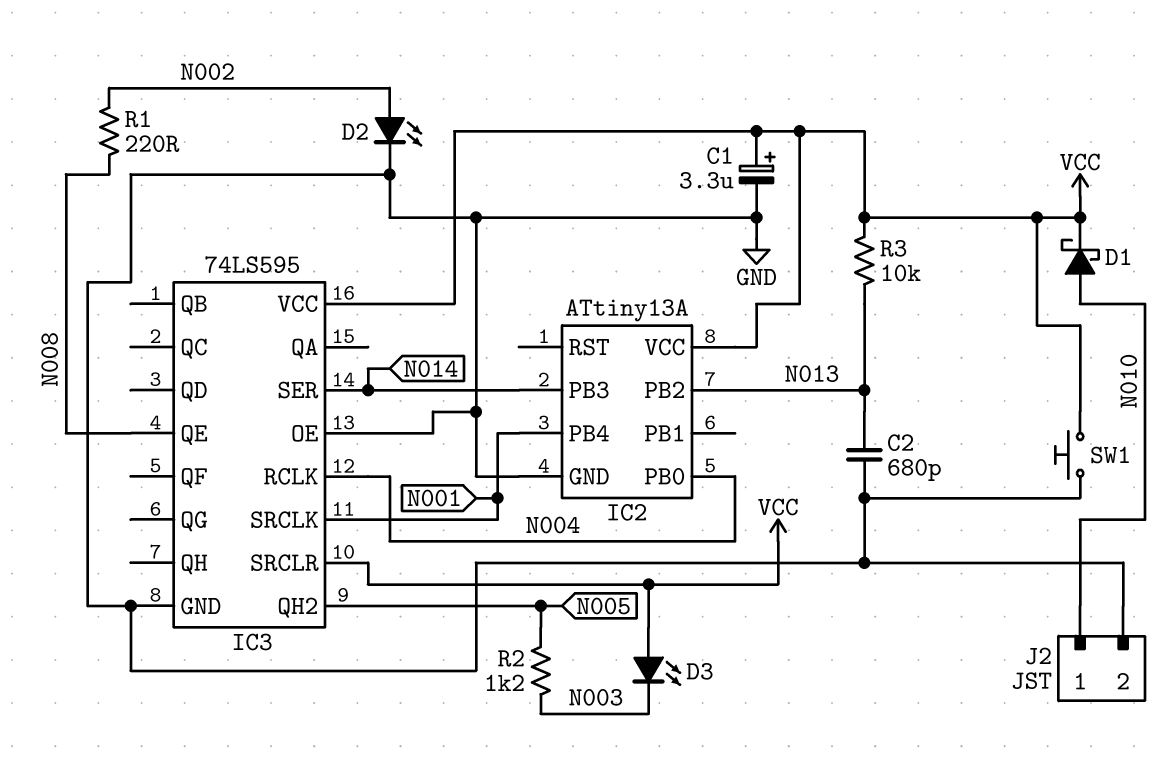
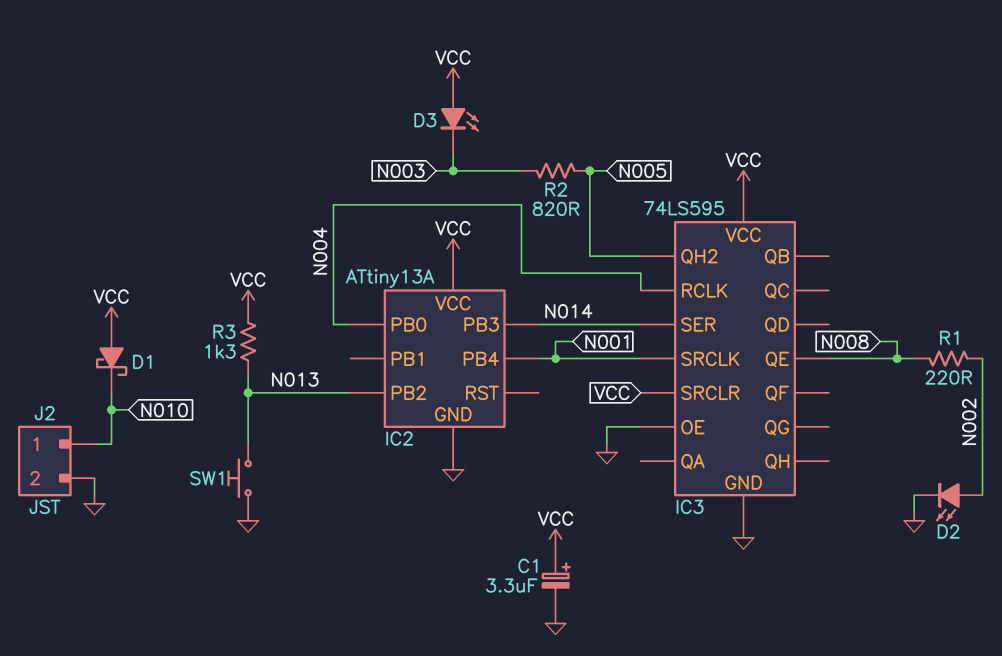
C2: 680pF (GND, N013) -> none
D1: schottky (A N010, K VCC) -> schottky (A VCC, K N010)
R2: 1.2k (N003, N005) -> 820 (N003, N005)
R3: 10k (N013, VCC) -> 1.3k (N013, VCC)
SW1: button (GND, VCC) -> button (GND, N013)

